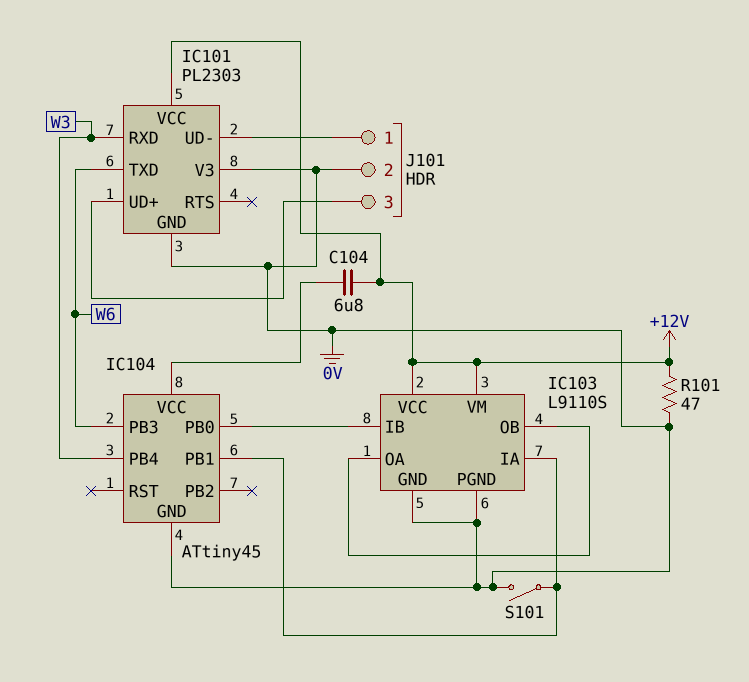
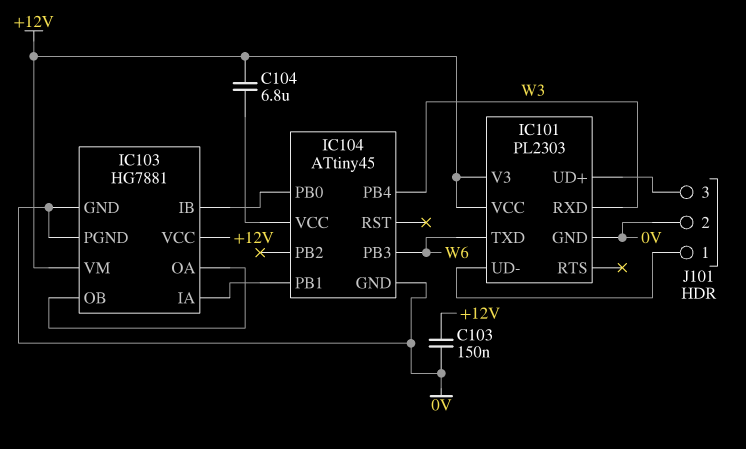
C103: none -> 150nF (+12V, 0V)
IC101 pin V3: 0V -> +12V
IC103: L9110S -> HG7881
R101: 47 (+12V, 0V) -> none
S101: switch (0V, IC103/IA) -> none

